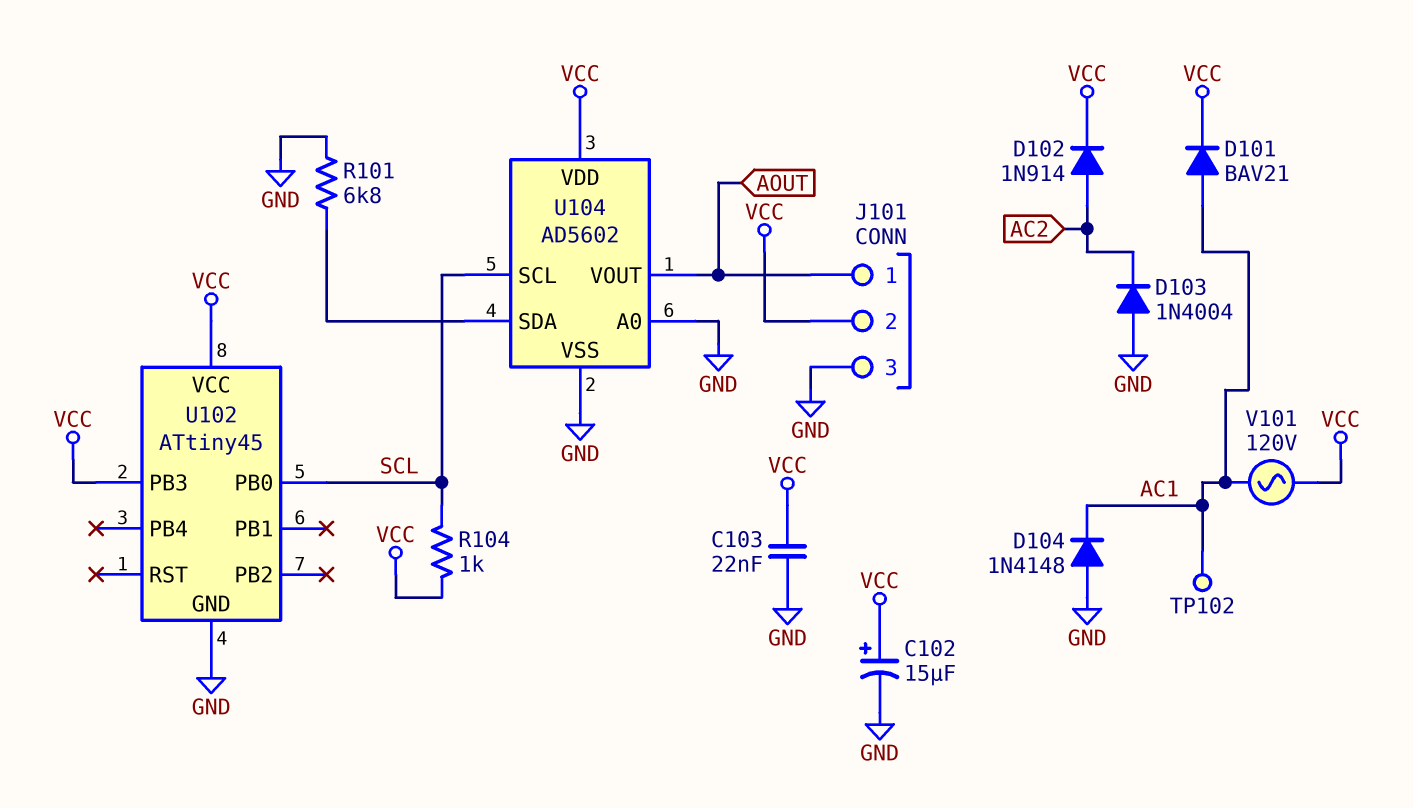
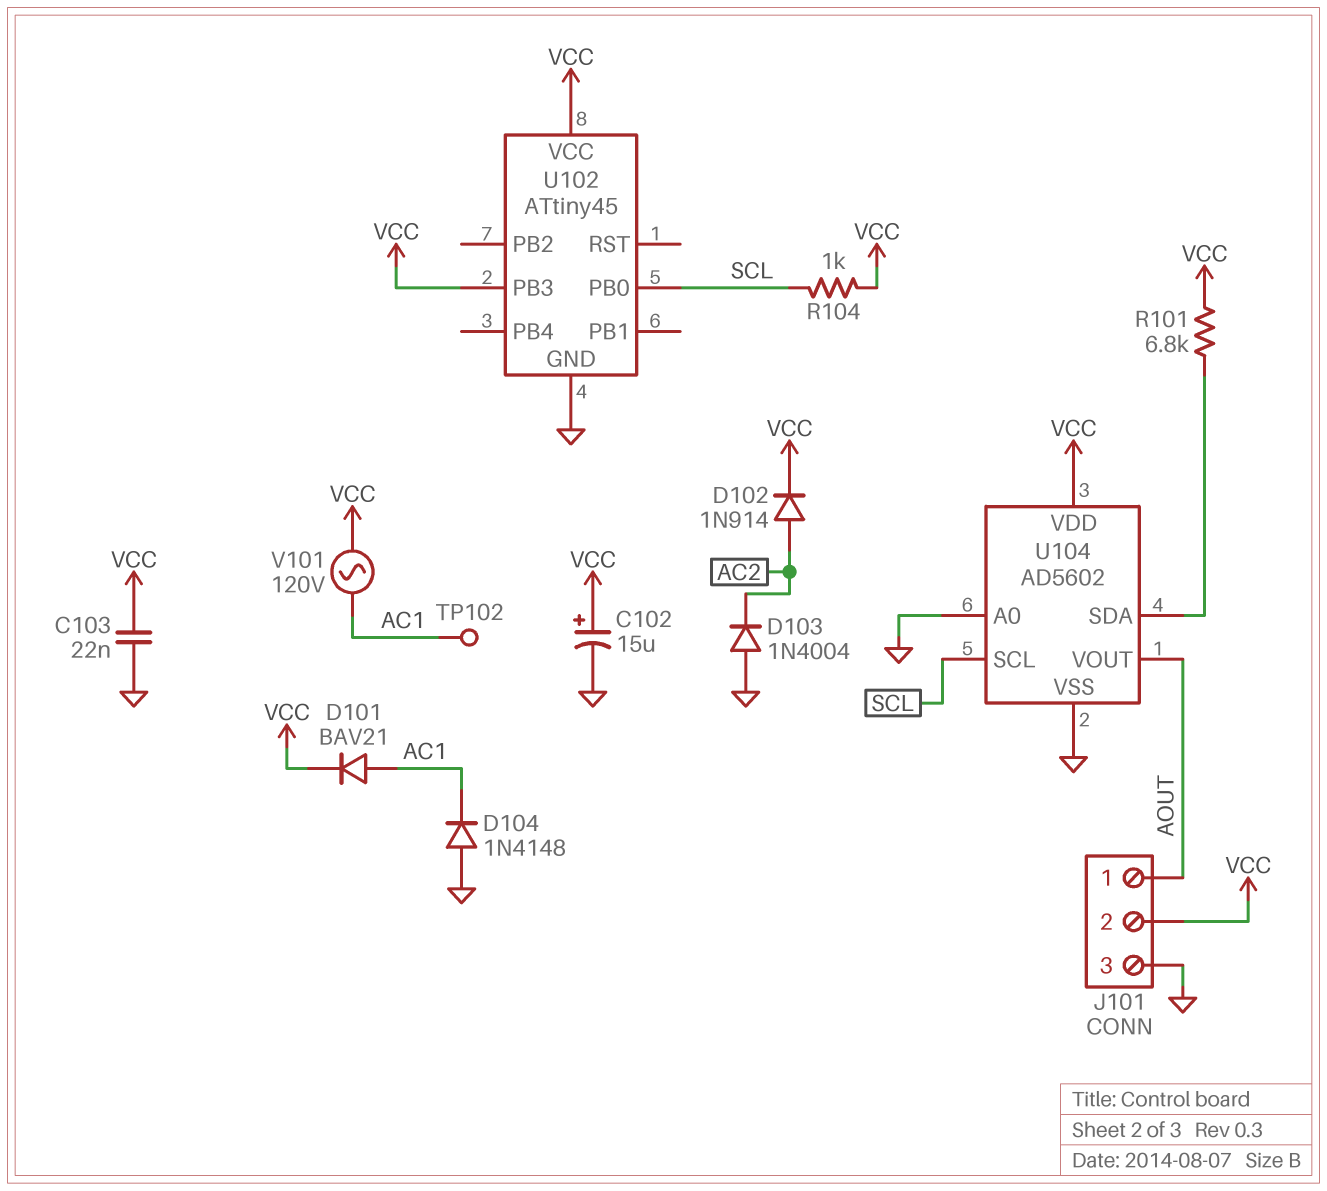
R101: 6.8k (GND, U104/SDA) -> 6.8k (U104/SDA, VCC)

